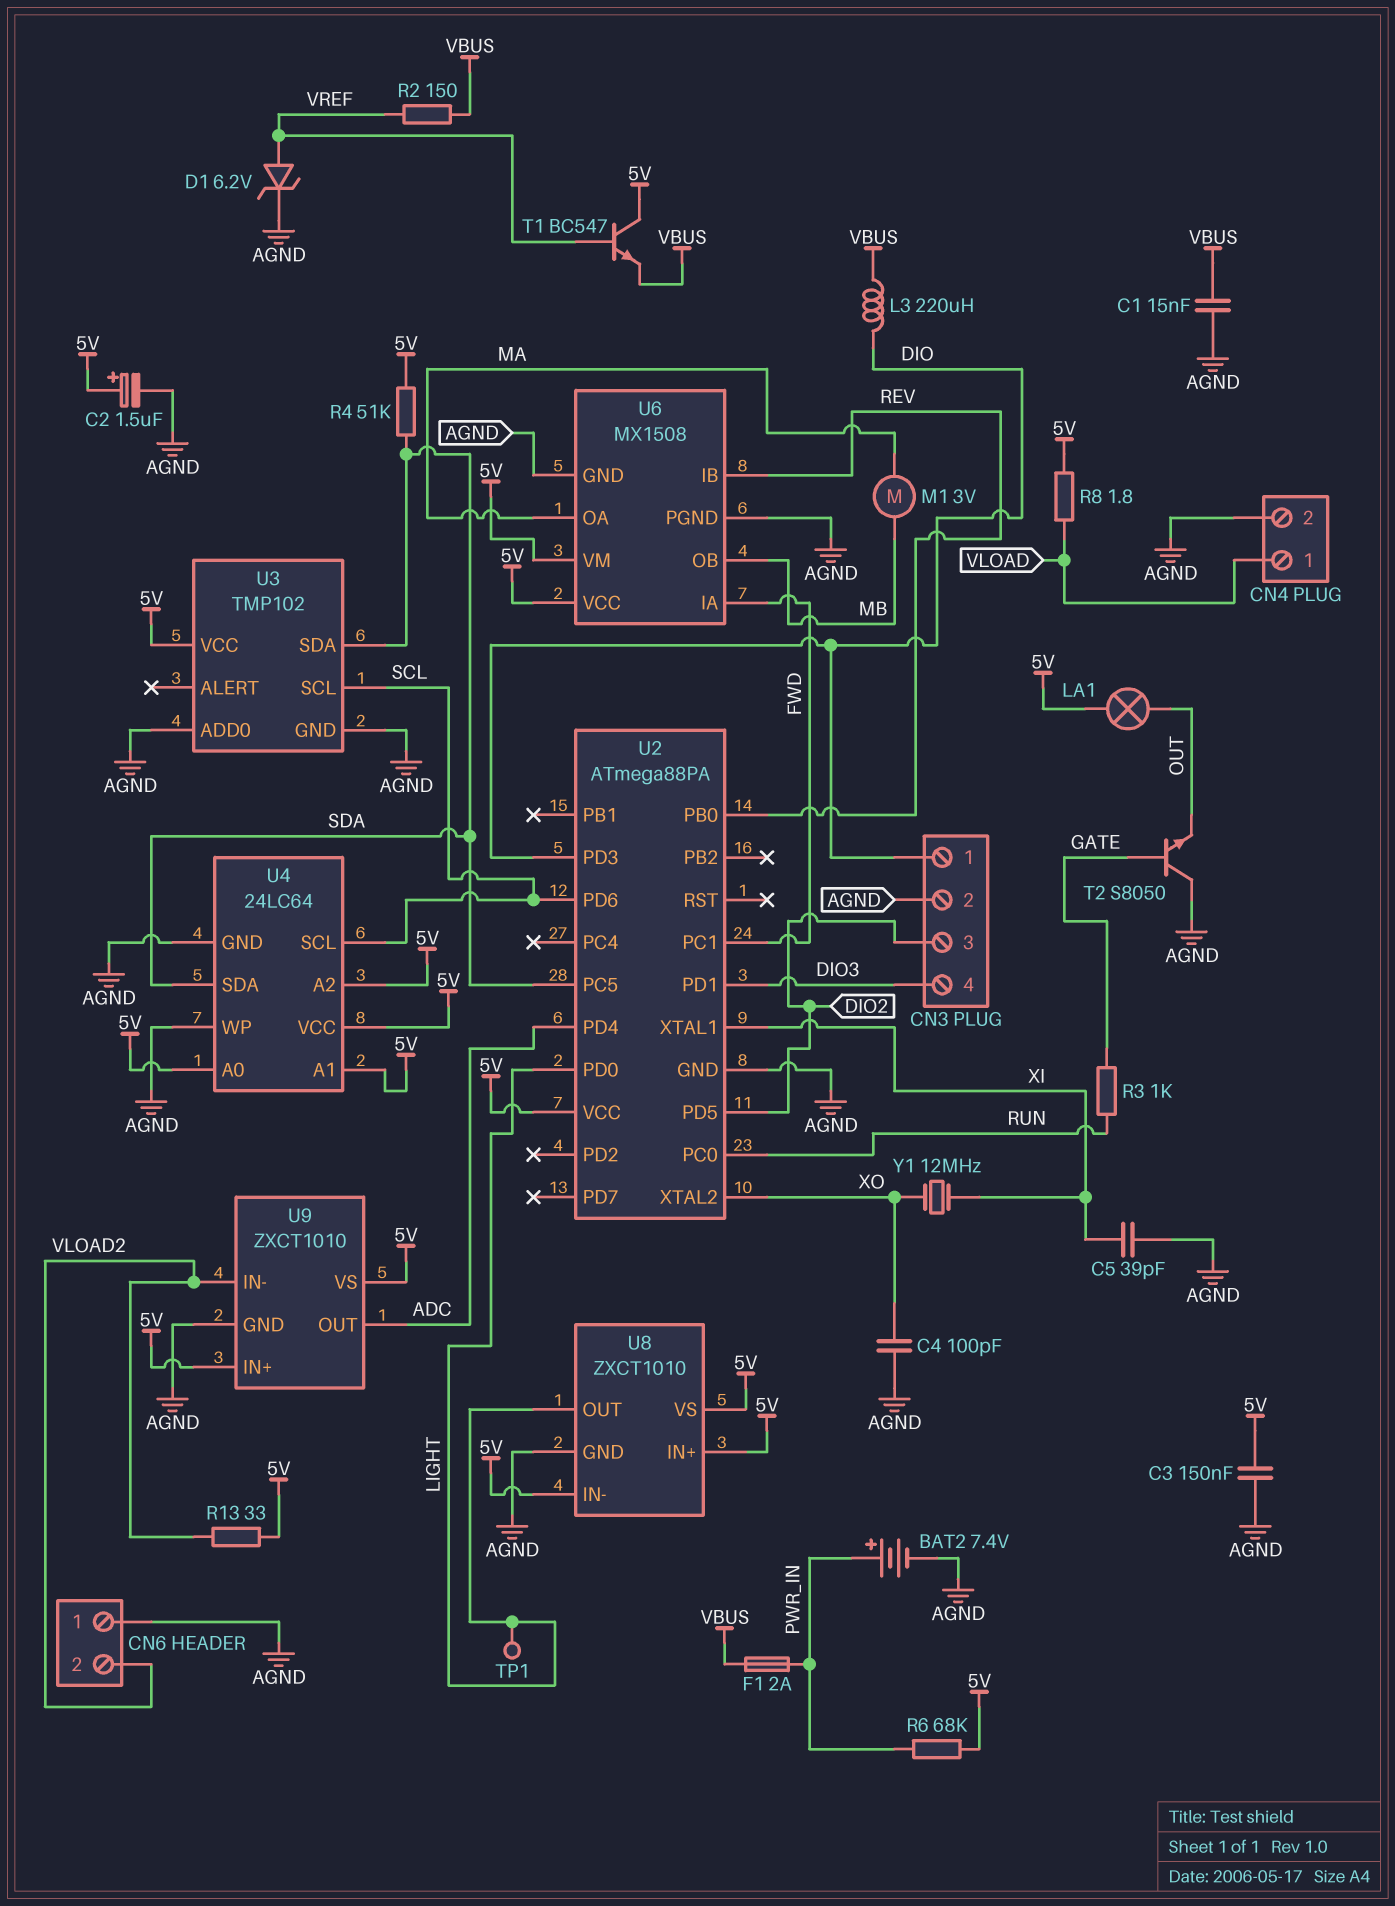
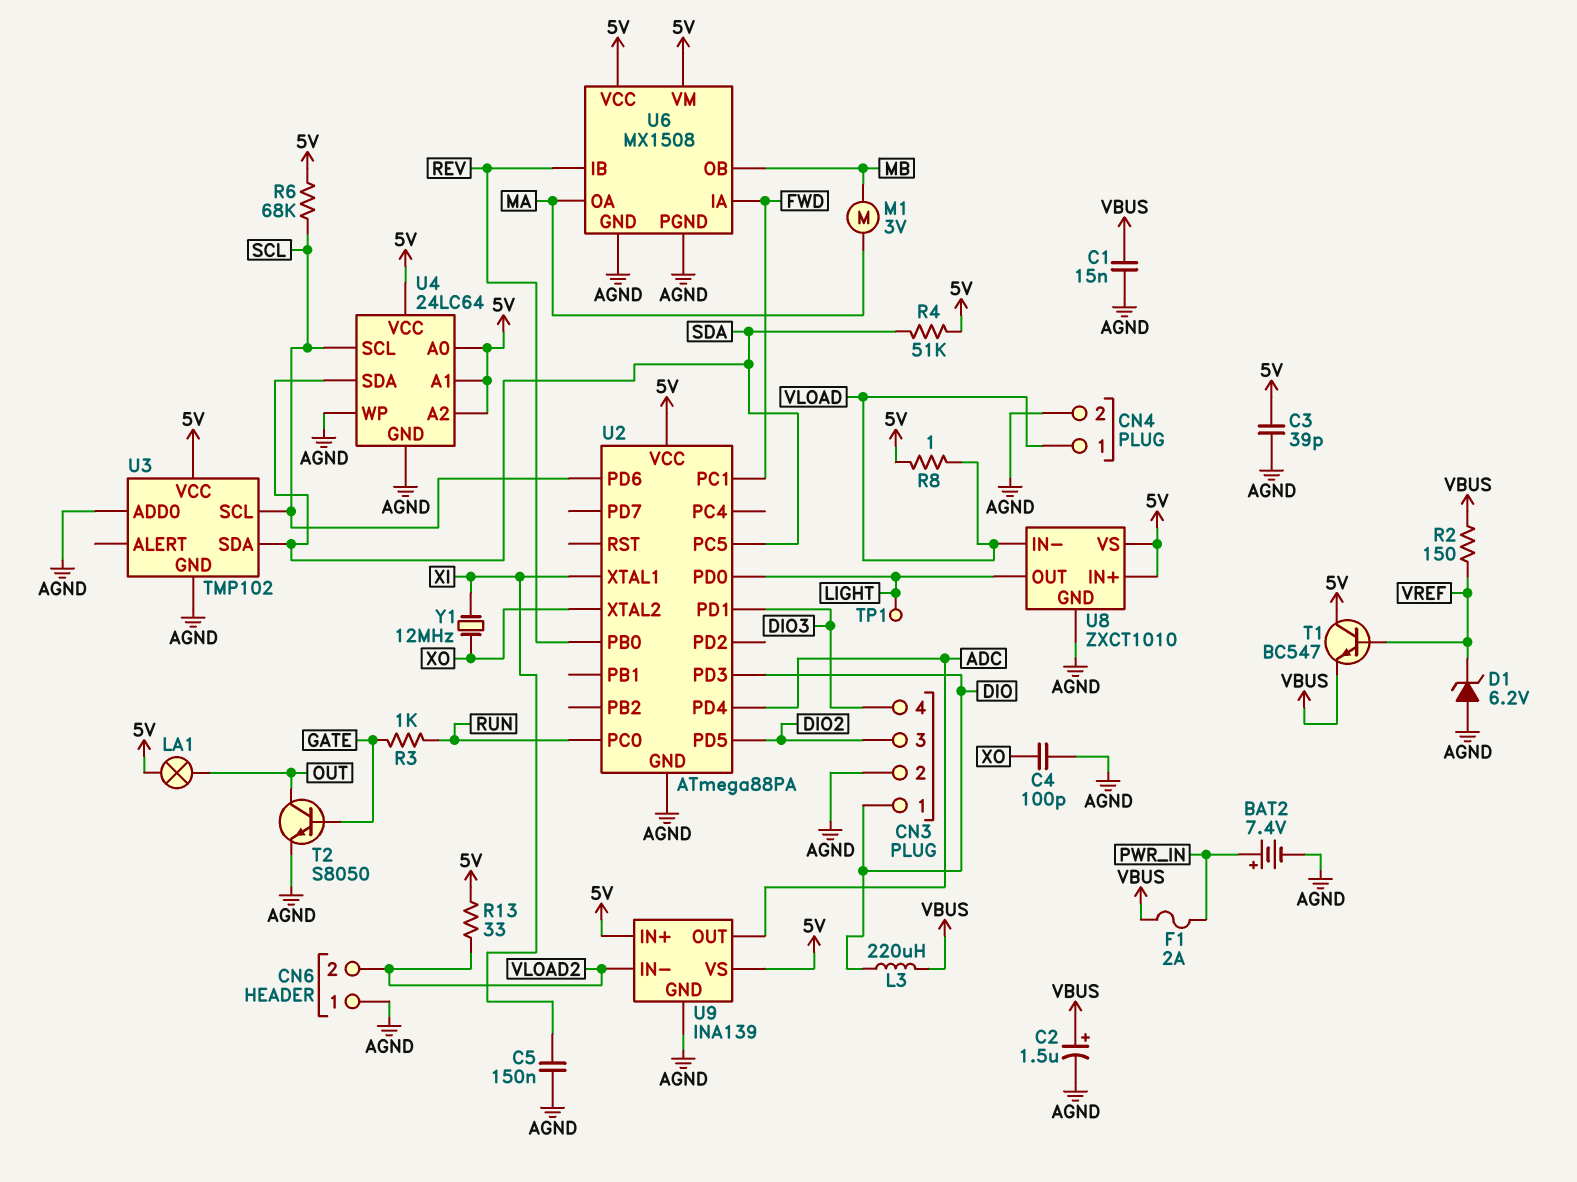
C2: 1.5uF (plus 5V, minus AGND) -> 1.5uF (plus VBUS, minus AGND)
C3: 150nF (5V, AGND) -> 39pF (5V, AGND)
C5: 39pF (AGND, XI) -> 150nF (AGND, XI)
D1: zener 6.2V (A VREF, K AGND) -> zener 6.2V (A AGND, K VREF)
R6: 68k (5V, PWR_IN) -> 68k (5V, SCL)
R8: 1.8 (5V, VLOAD) -> 1 (5V, VLOAD)
T2: NPN S8050 (B GATE, C AGND, E OUT) -> NPN S8050 (B GATE, C OUT, E AGND)
U8 pin IN-: 5V -> VLOAD
U9: ZXCT1010 -> INA139

